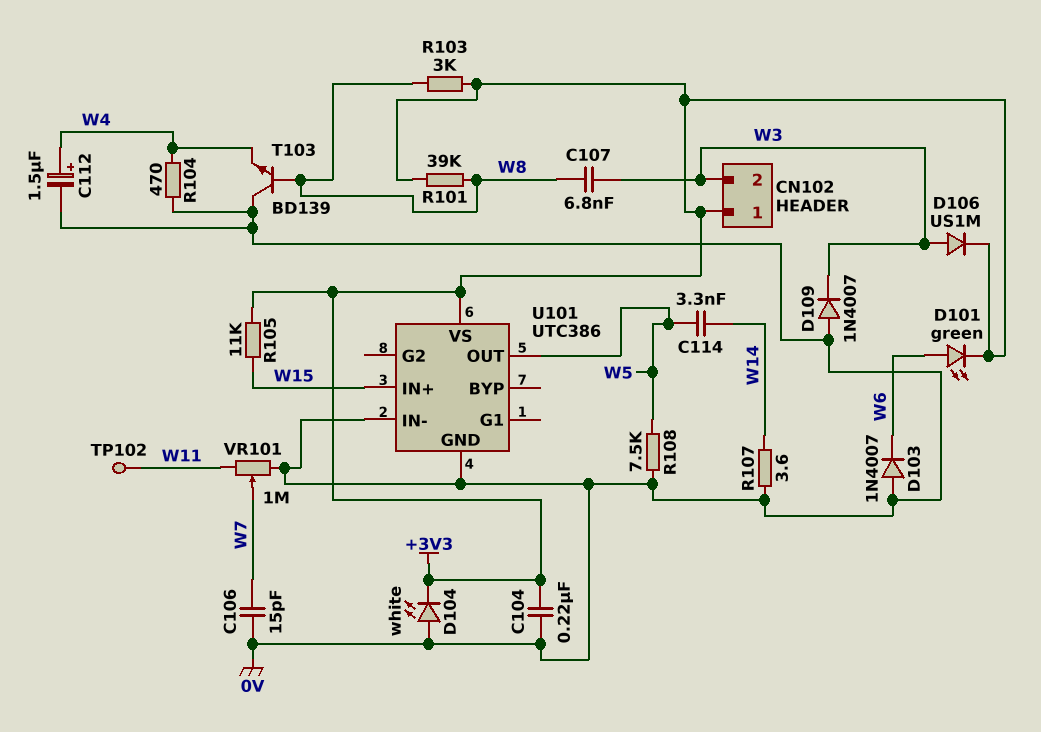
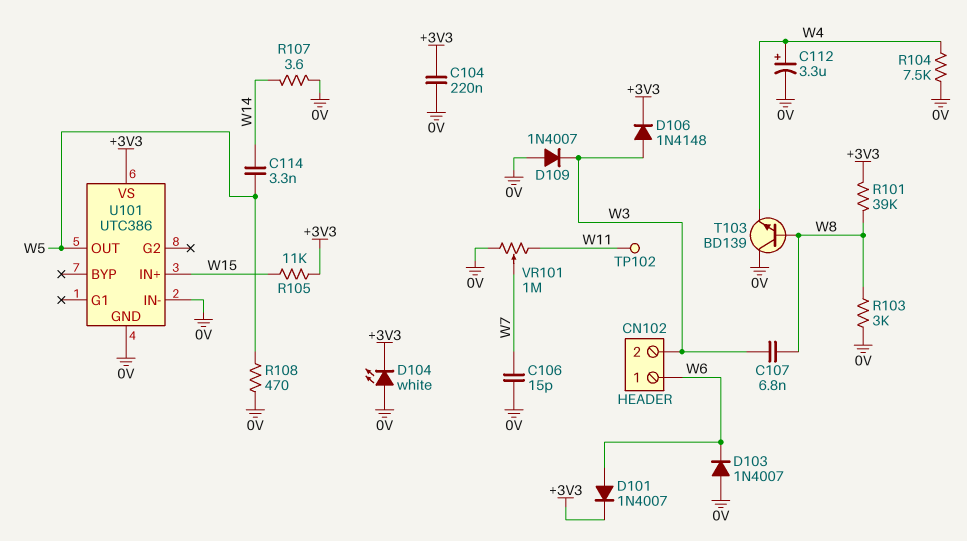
C112: 1.5uF (plus W4, minus 0V) -> 3.3uF (plus W4, minus 0V)
CN102 pin 1: +3V3 -> W6
D101: LED green (A W6, K +3V3) -> diode 1N4007 (A W6, K +3V3)
D106: diode US1M (A W3, K +3V3) -> diode 1N4148 (A W3, K +3V3)
R103: 3k (+3V3, W8) -> 3k (0V, W8)
R104: 470 (0V, W4) -> 7.5k (0V, W4)
R108: 7.5k (0V, W5) -> 470 (0V, W5)

